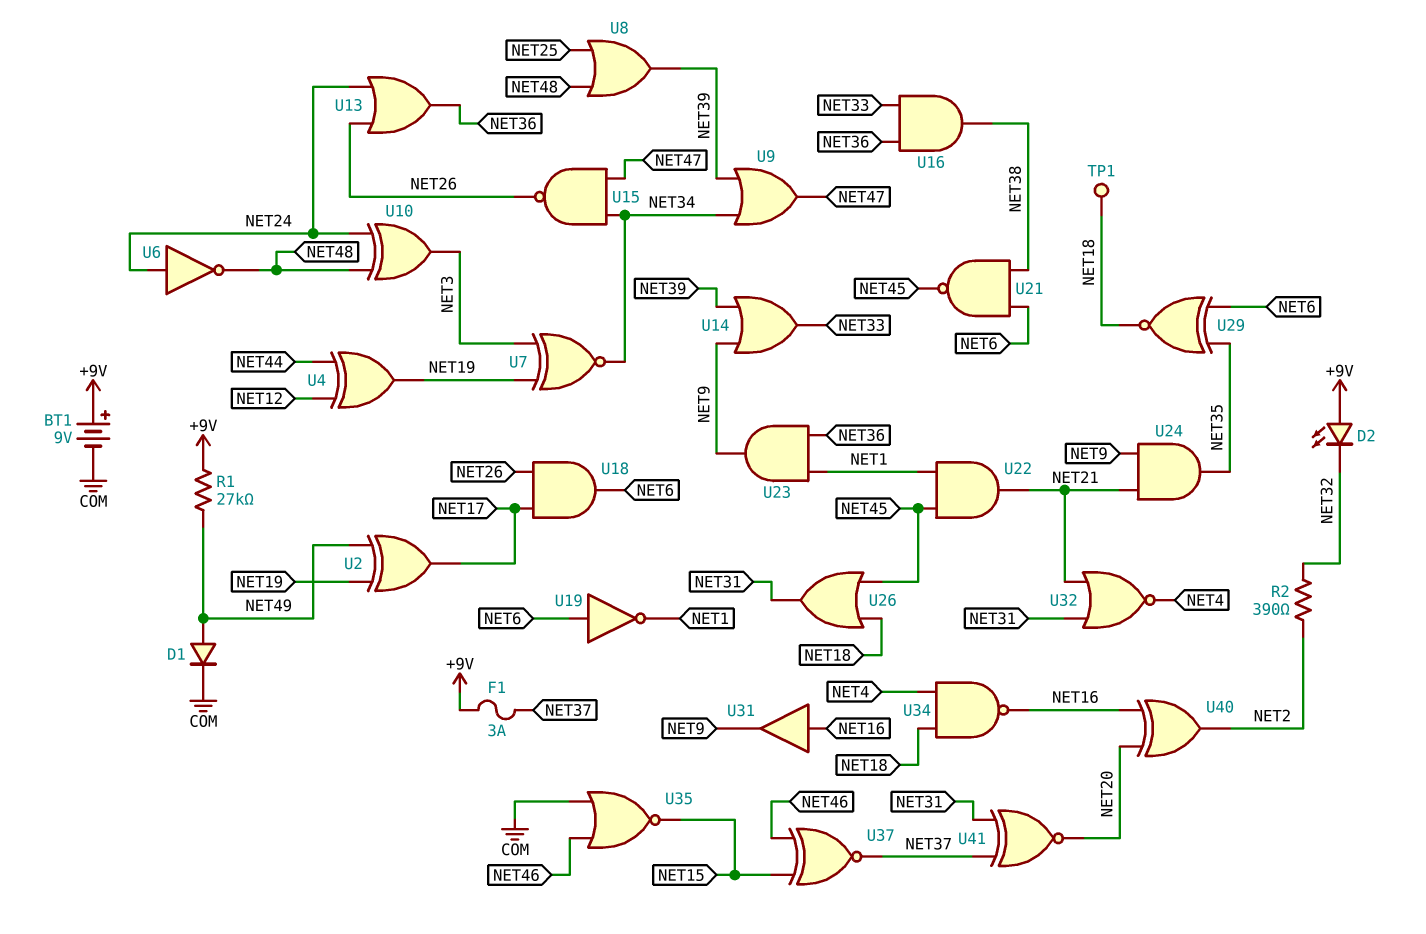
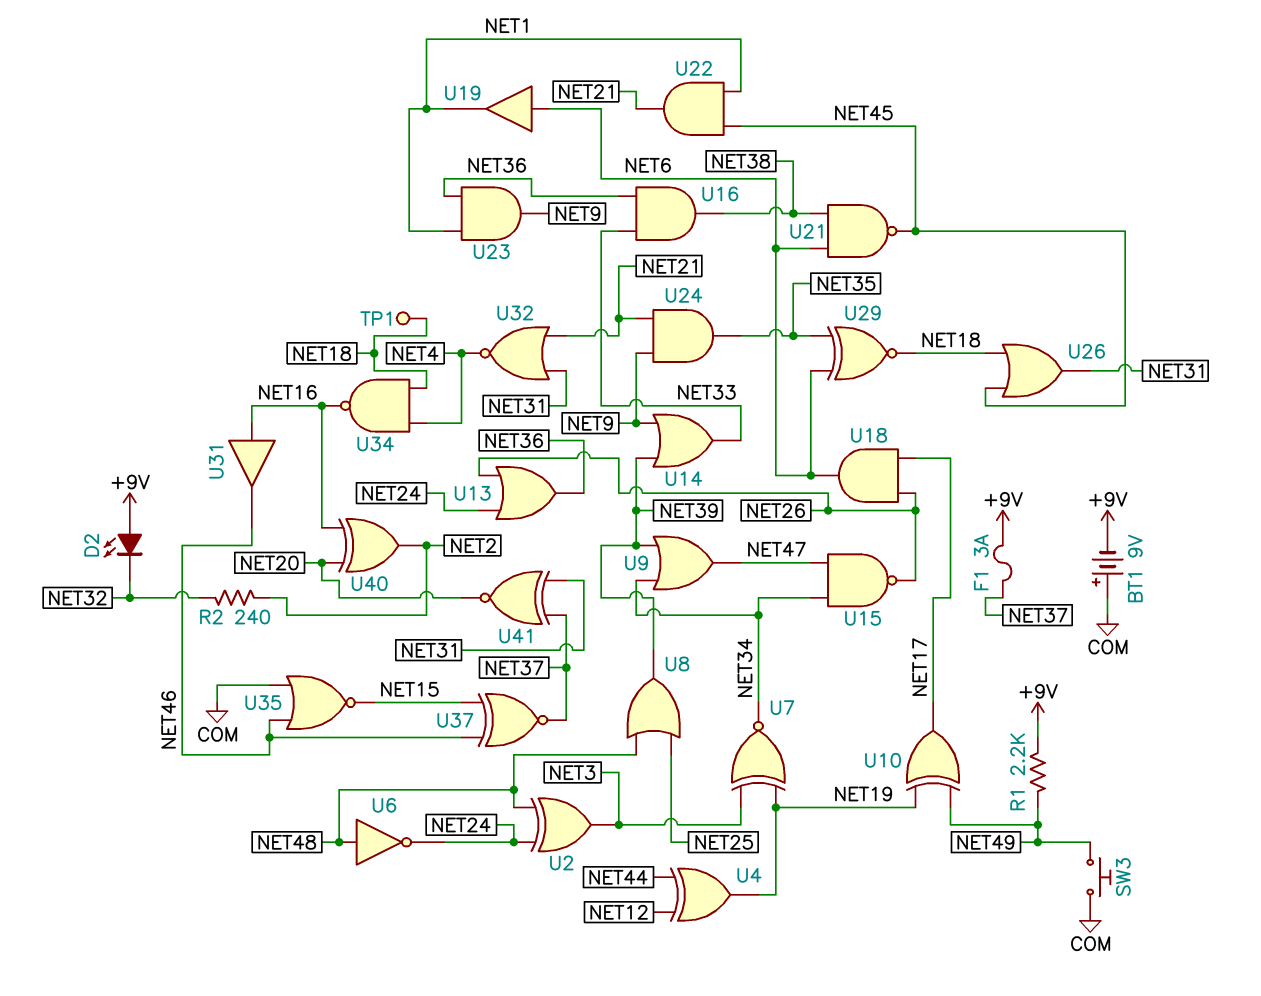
BT1: 9V (plus +9V, minus COM) -> 9V (plus COM, minus +9V)
D1: diode (A NET49, K COM) -> none
R1: 27k (+9V, NET49) -> 2.2k (+9V, NET49)
R2: 390 (NET2, NET32) -> 240 (NET2, NET32)
SW3: none -> button (COM, NET49)
U2: XOR (in NET19, in NET49, out NET17) -> XOR (in NET24, in NET48, out NET3)
U6: NOT (in NET24, out NET48) -> NOT (in NET48, out NET24)
U10: XOR (in NET24, in NET48, out NET3) -> XOR (in NET19, in NET49, out NET17)
U19: NOT (in NET6, out NET1) -> buffer (in NET6, out NET1)
U31: buffer (in NET16, out NET9) -> buffer (in NET16, out NET46)

